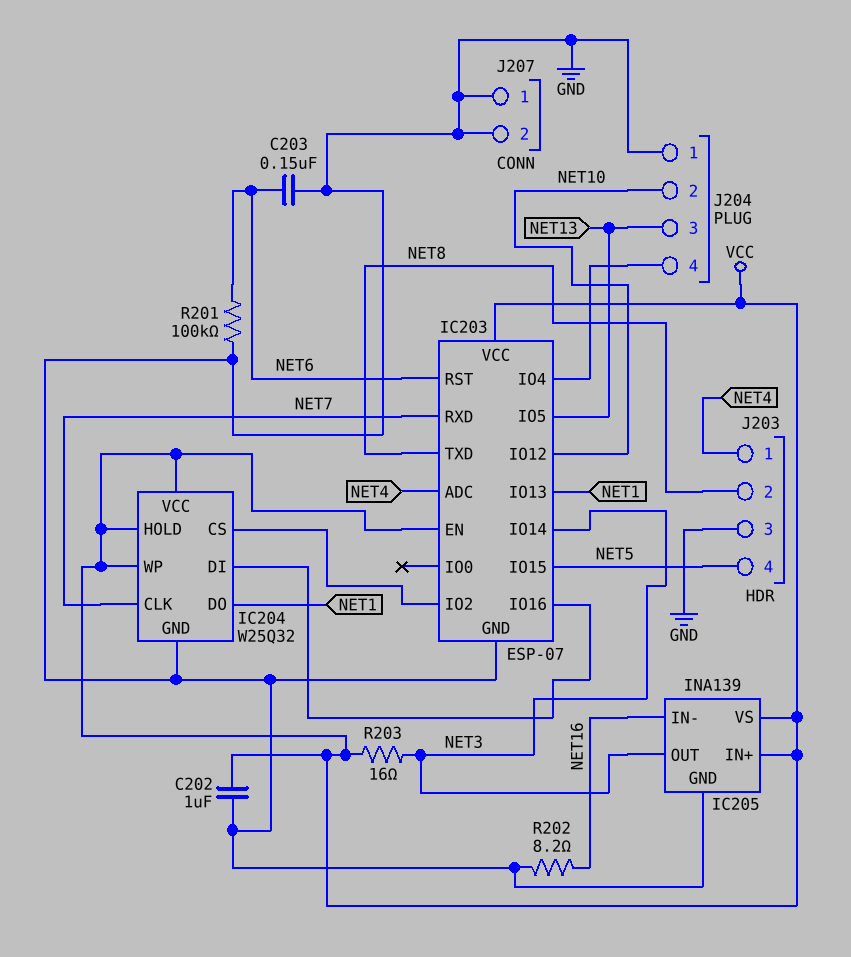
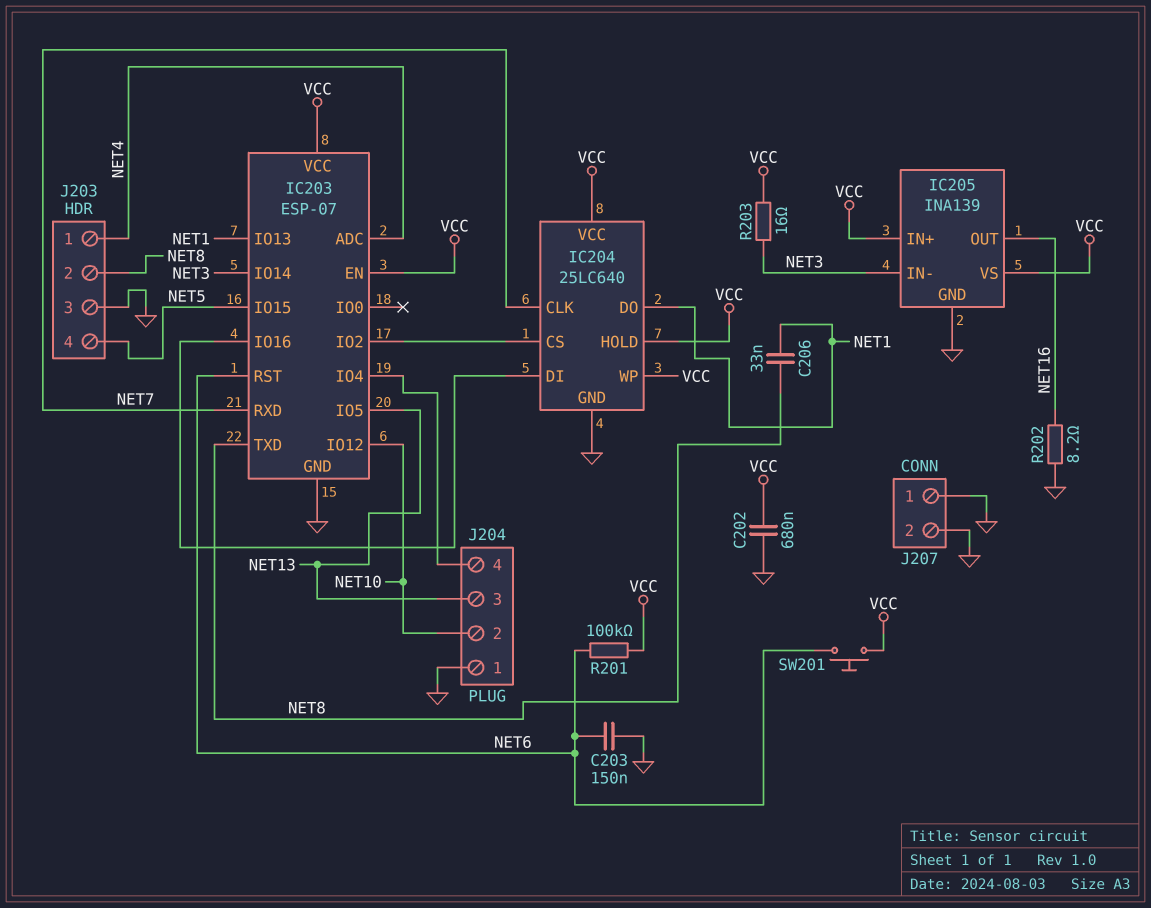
C202: 1uF (GND, VCC) -> 680nF (GND, VCC)
C206: none -> 33nF (NET1, NET8)
IC204: W25Q32 -> 25LC640
IC205 pin IN-: NET16 -> NET3
IC205 pin OUT: NET3 -> NET16
R201: 100k (GND, NET6) -> 100k (NET6, VCC)
SW201: none -> button (NET6, VCC)

